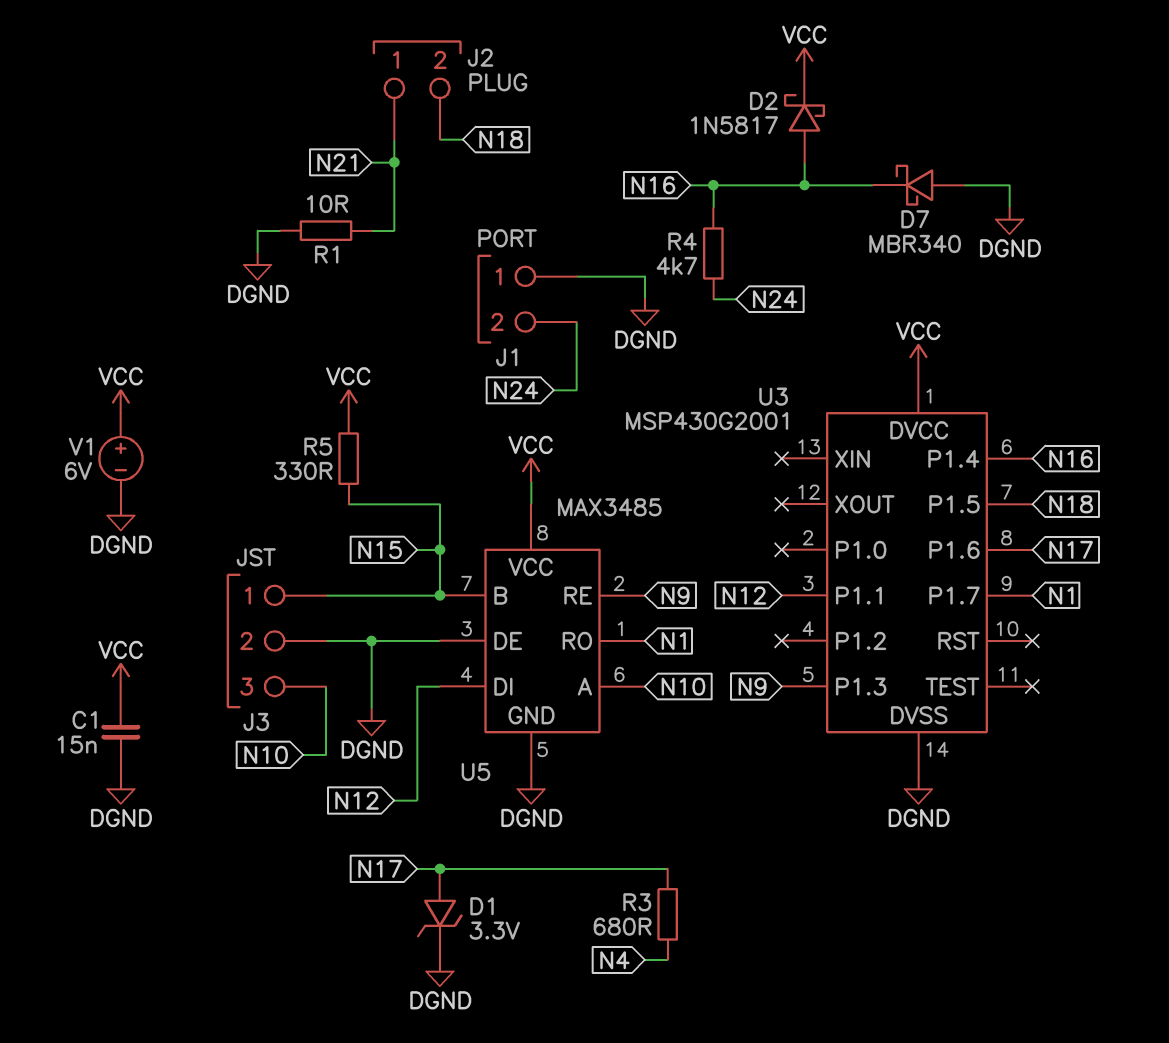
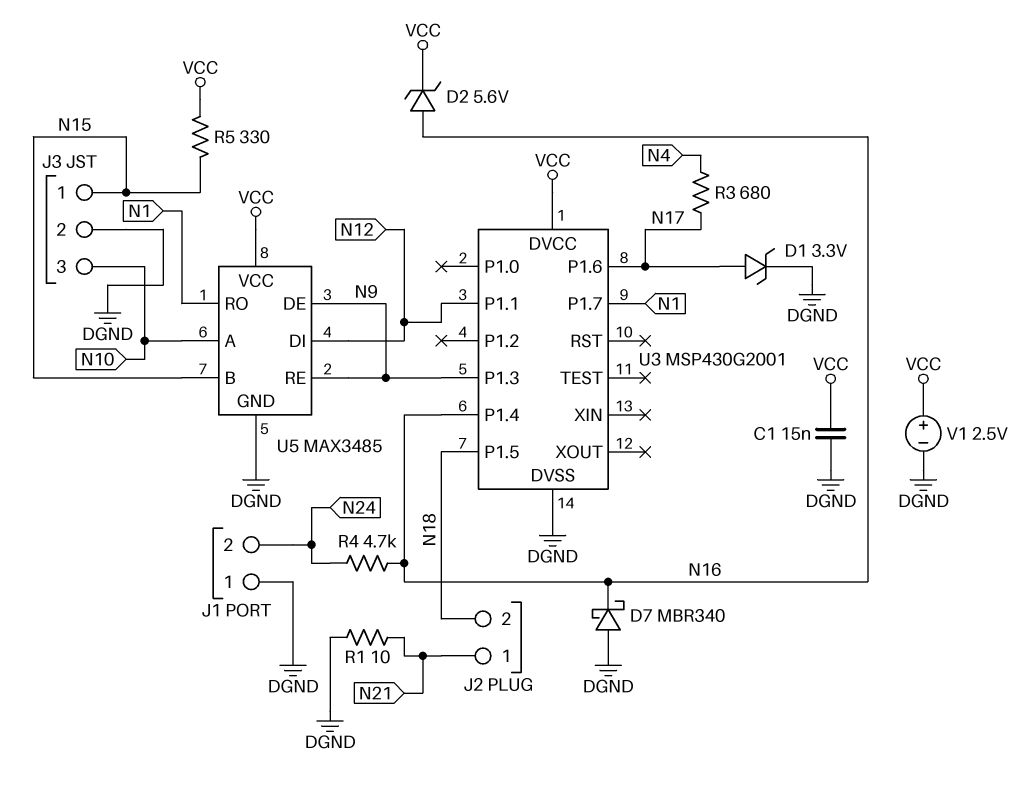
D2: schottky 1N5817 (A N16, K VCC) -> zener 5.6V (A N16, K VCC)
U5 pin DE: DGND -> N9
V1: 6V (plus VCC, minus DGND) -> 2.5V (plus VCC, minus DGND)

